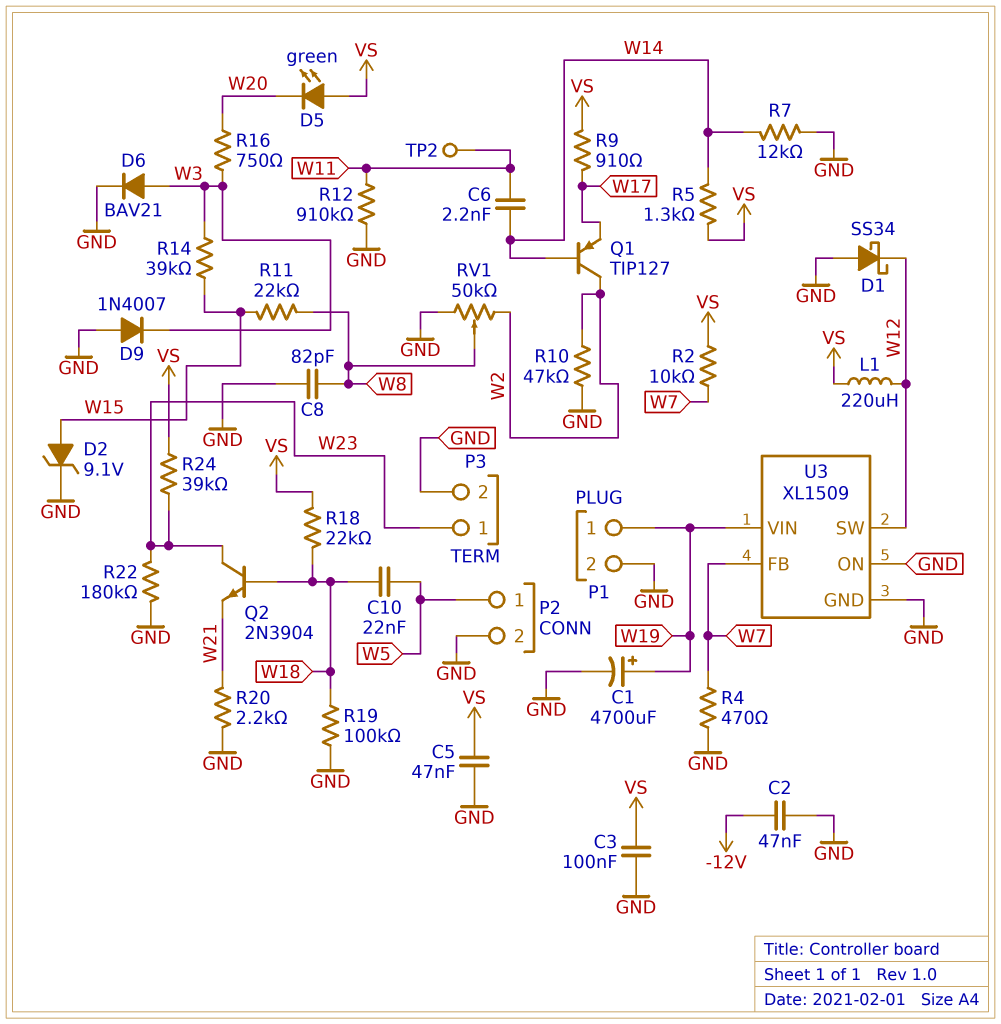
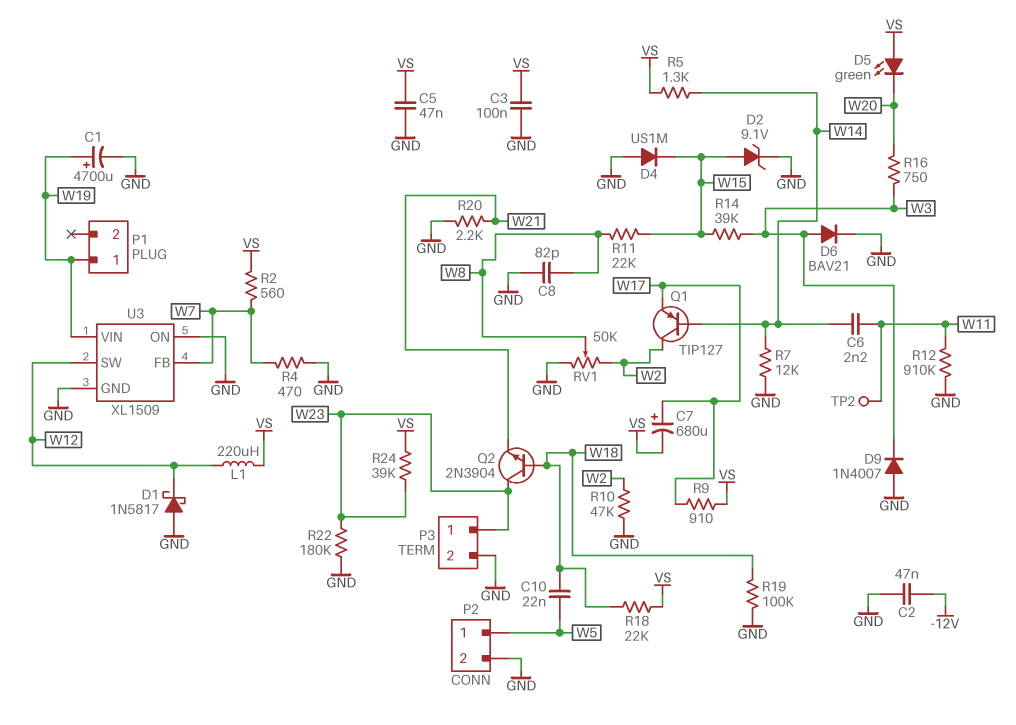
C7: none -> 680uF (plus W17, minus VS)
D1: schottky SS34 (A GND, K W12) -> schottky 1N5817 (A GND, K W12)
D4: none -> diode US1M (A GND, K W15)
P1 pin 2: GND -> none
R2: 10k (VS, W7) -> 560 (VS, W7)

